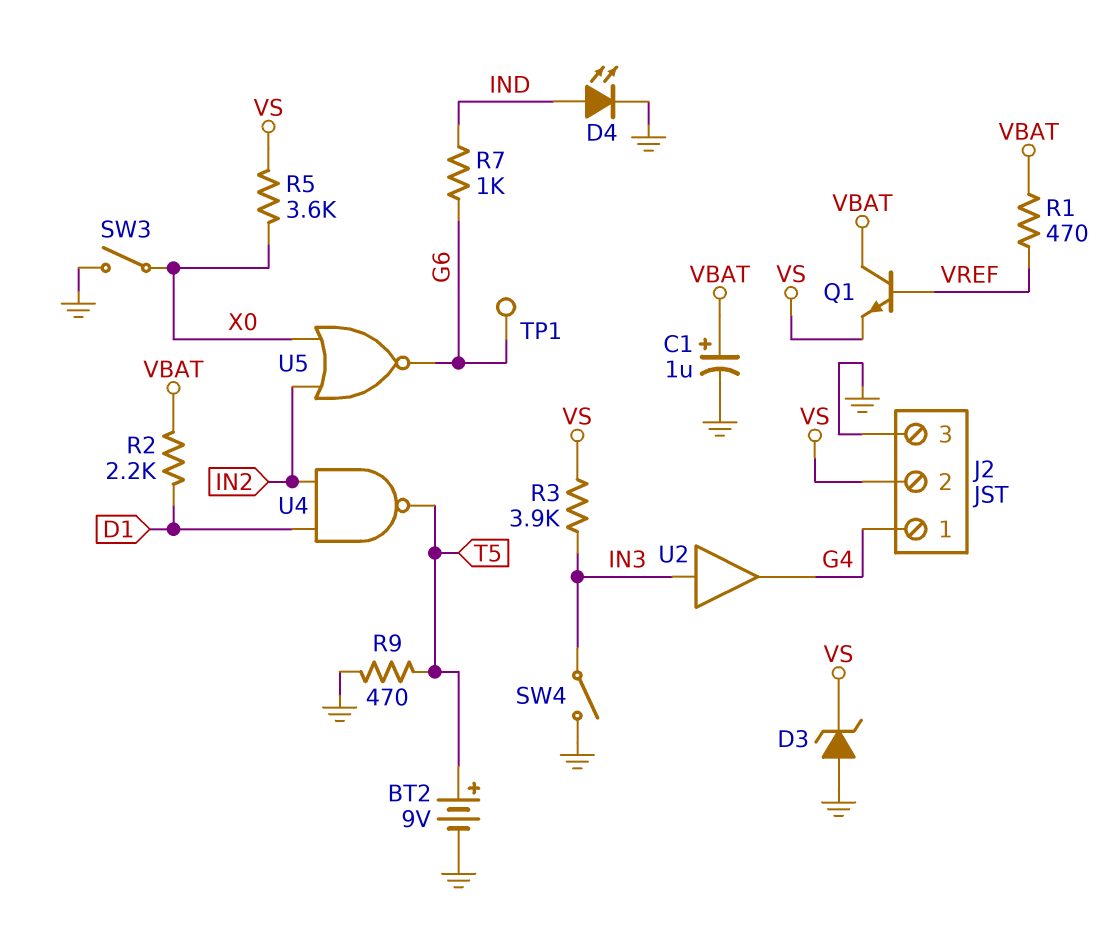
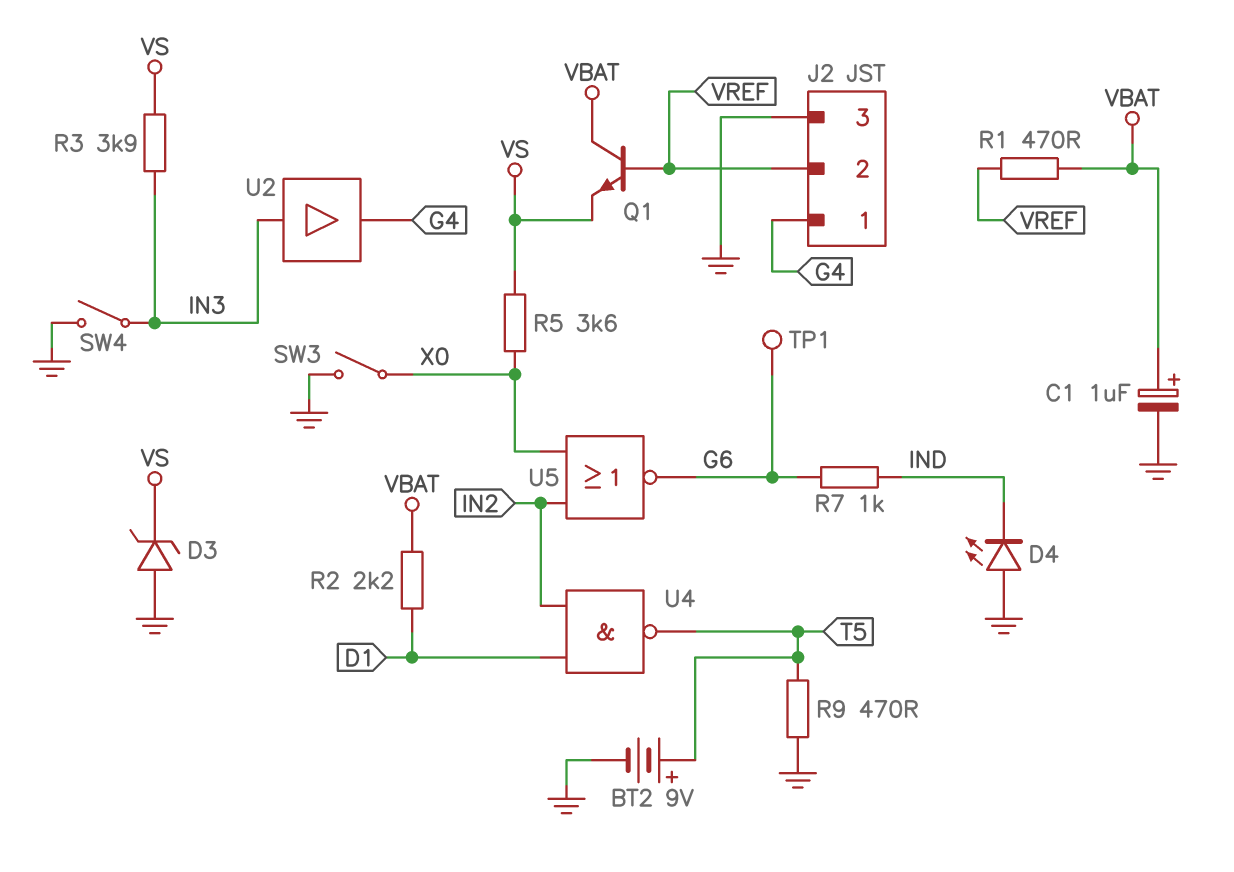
D4: LED (A IND, K GND) -> LED (A GND, K IND)
J2 pin 2: VS -> VREF

